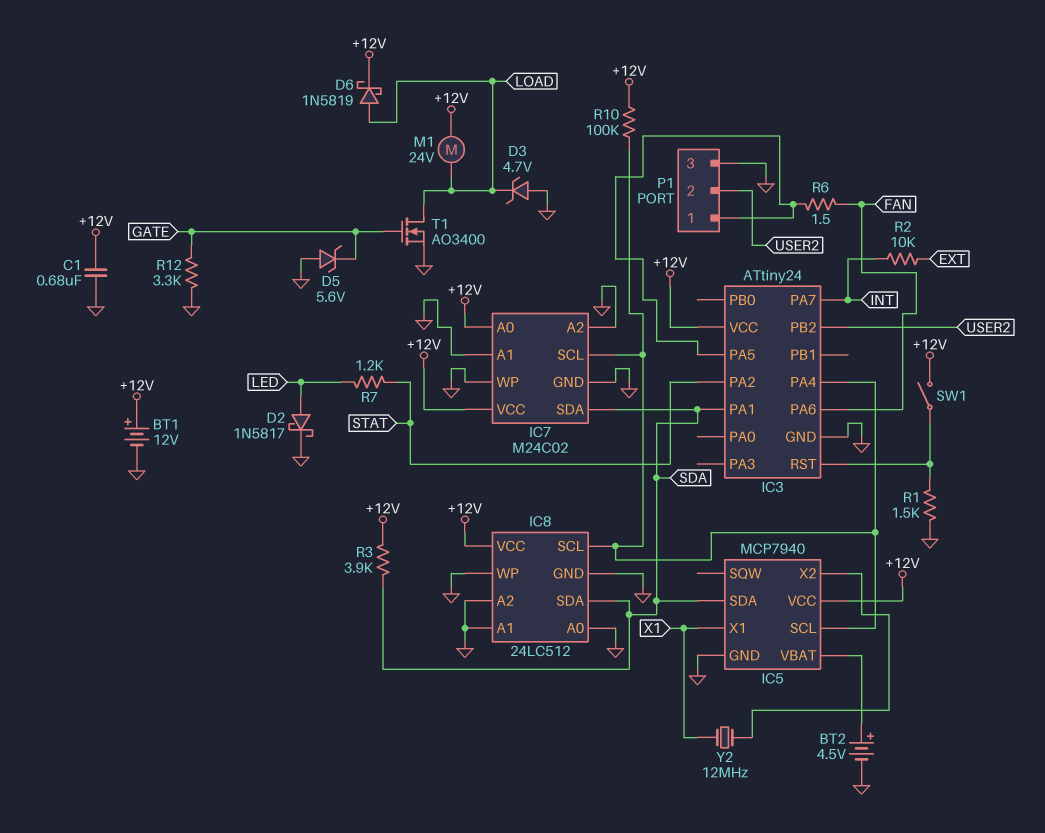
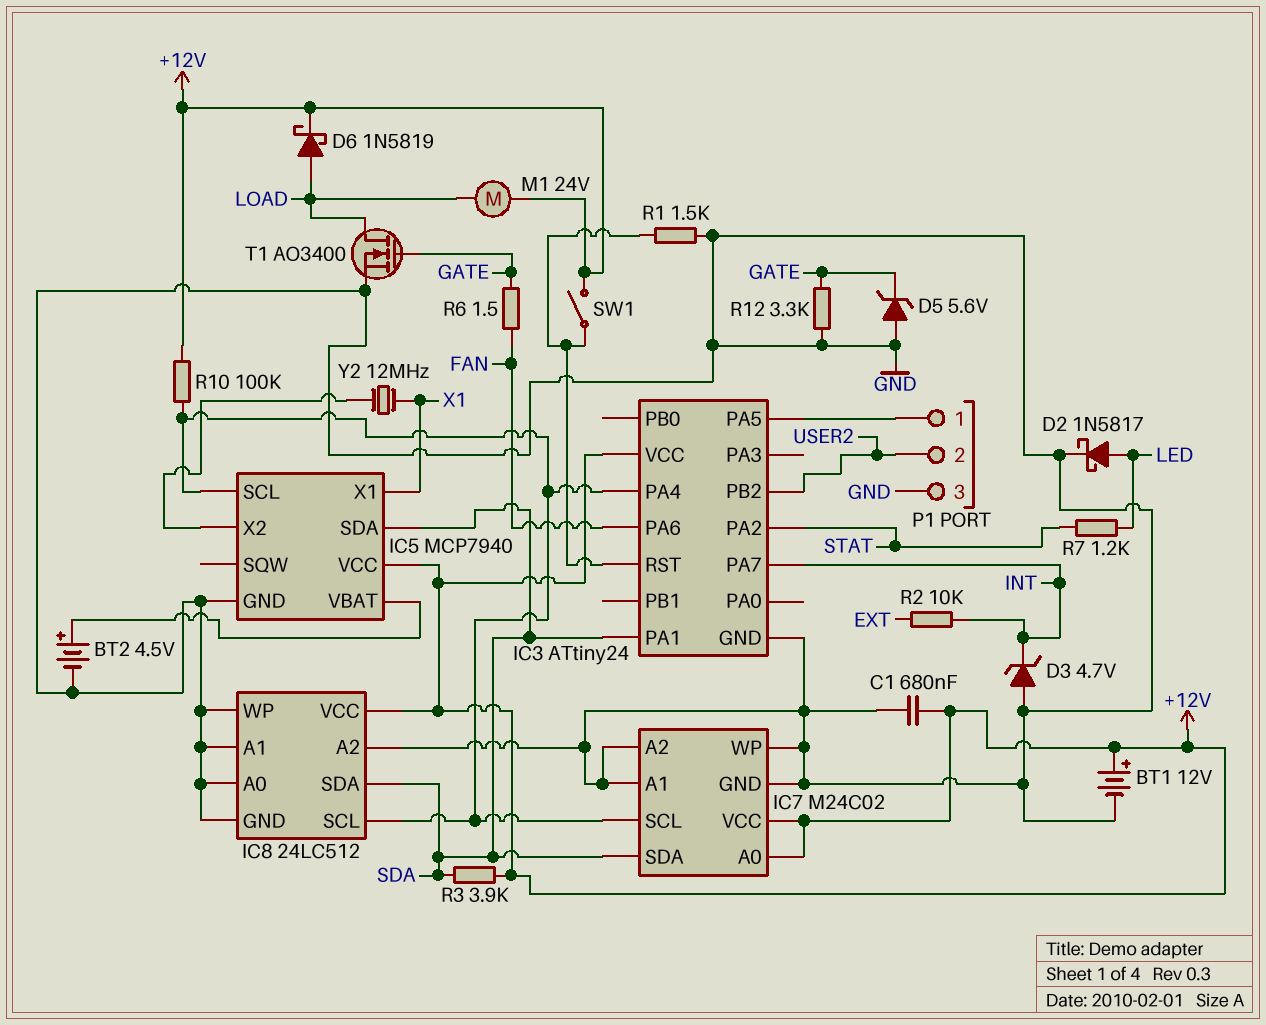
D3: zener 4.7V (A GND, K LOAD) -> zener 4.7V (A GND, K INT)
R6: 1.5 (FAN, IC3/PA5) -> 1.5 (FAN, GATE)

